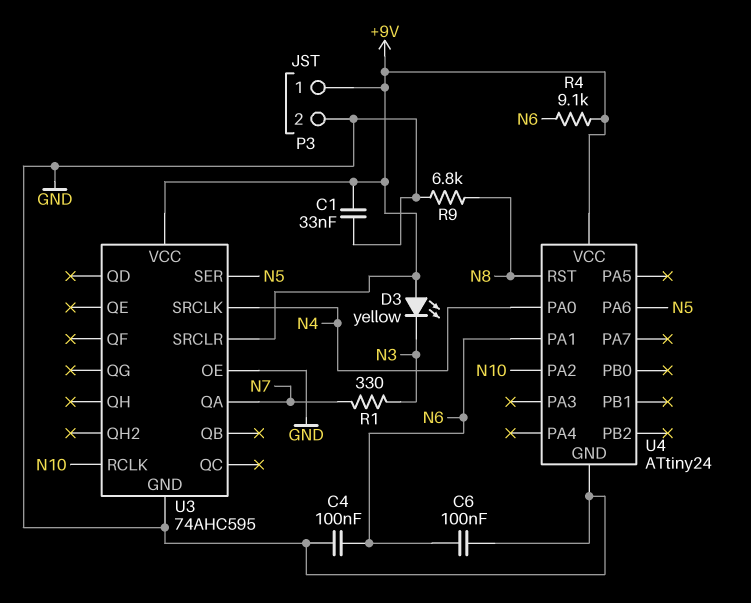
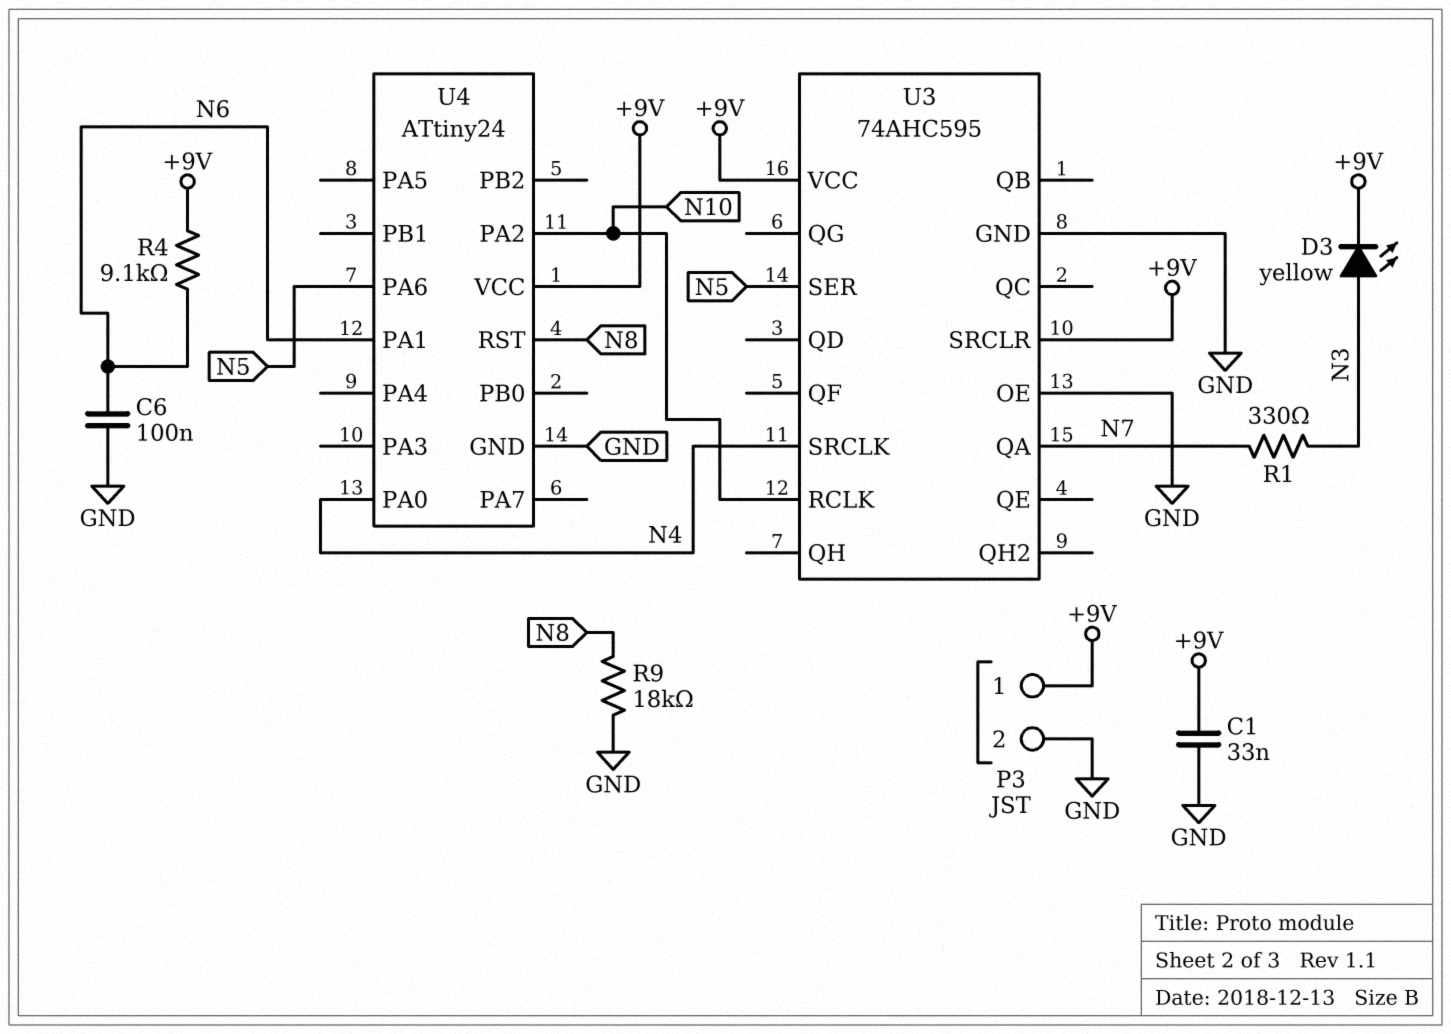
C4: 100nF (GND, N6) -> none
D3: LED yellow (A +9V, K N3) -> LED yellow (A N3, K +9V)
R9: 6.8k (GND, N8) -> 18k (GND, N8)

